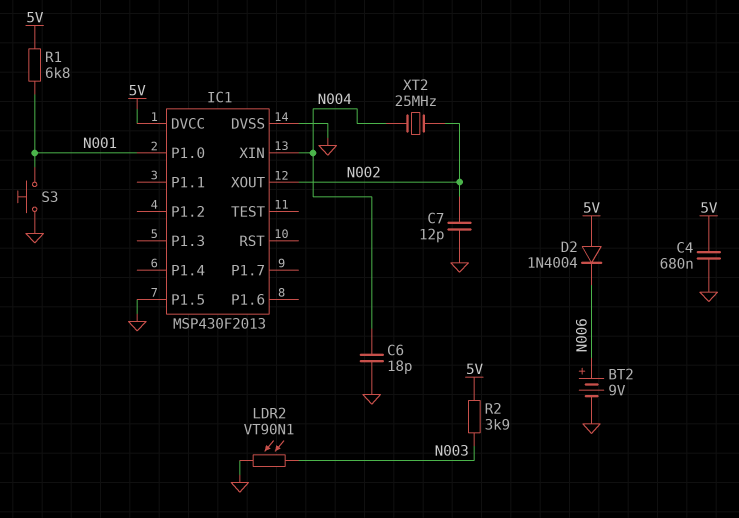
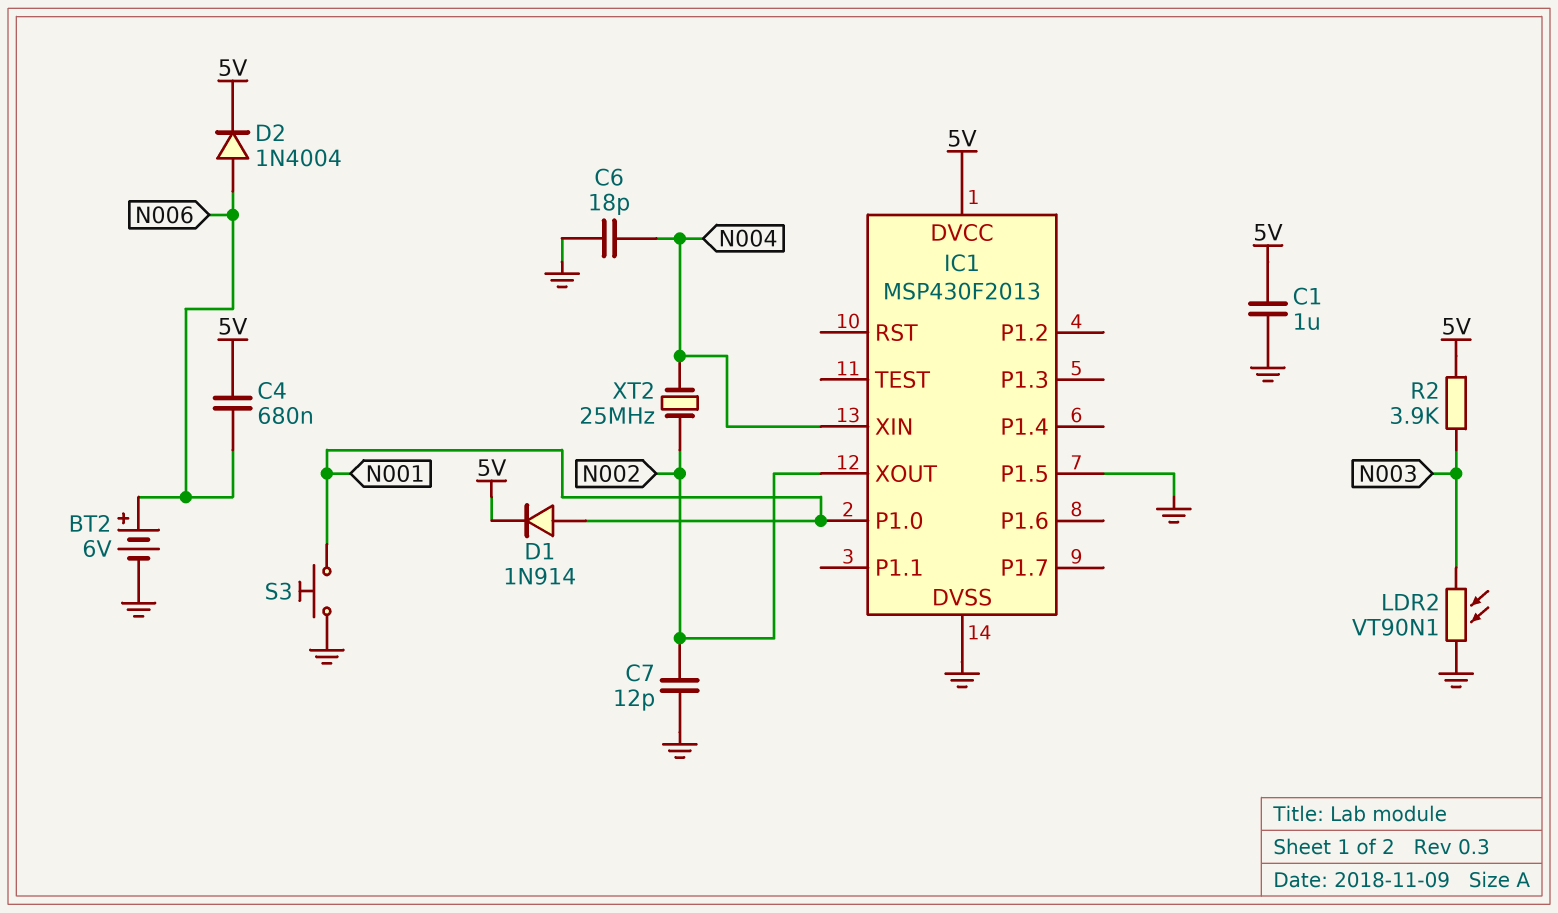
BT2: 9V (plus N006, minus GND) -> 6V (plus N006, minus GND)
C1: none -> 1uF (5V, GND)
C4: 680nF (5V, GND) -> 680nF (5V, N006)
D1: none -> diode 1N914 (A N001, K 5V)
D2: diode 1N4004 (A 5V, K N006) -> diode 1N4004 (A N006, K 5V)
R1: 6.8k (5V, N001) -> none

